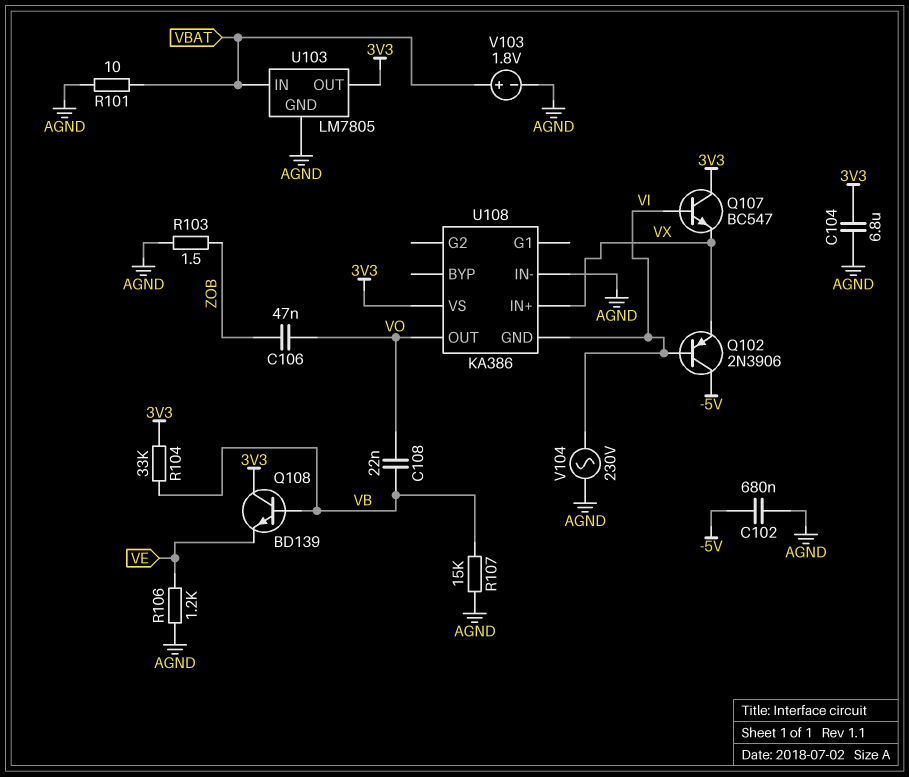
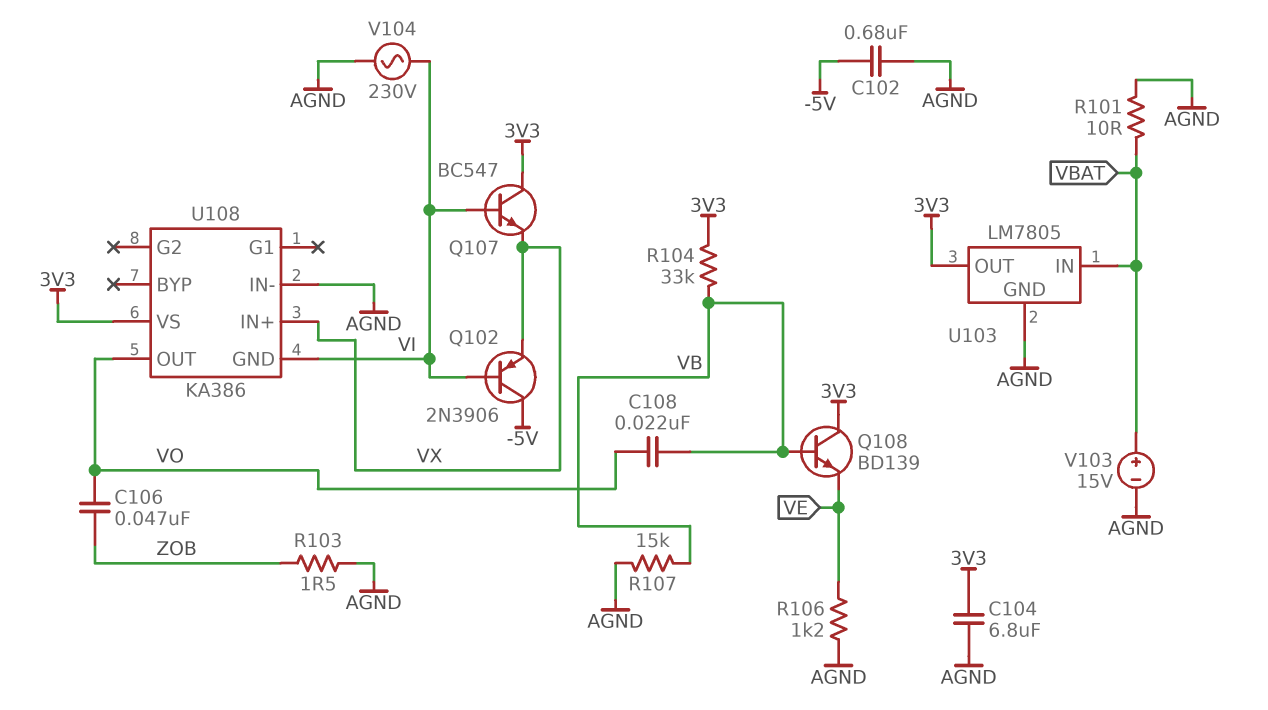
V103: 1.8V (plus VBAT, minus AGND) -> 15V (plus VBAT, minus AGND)

